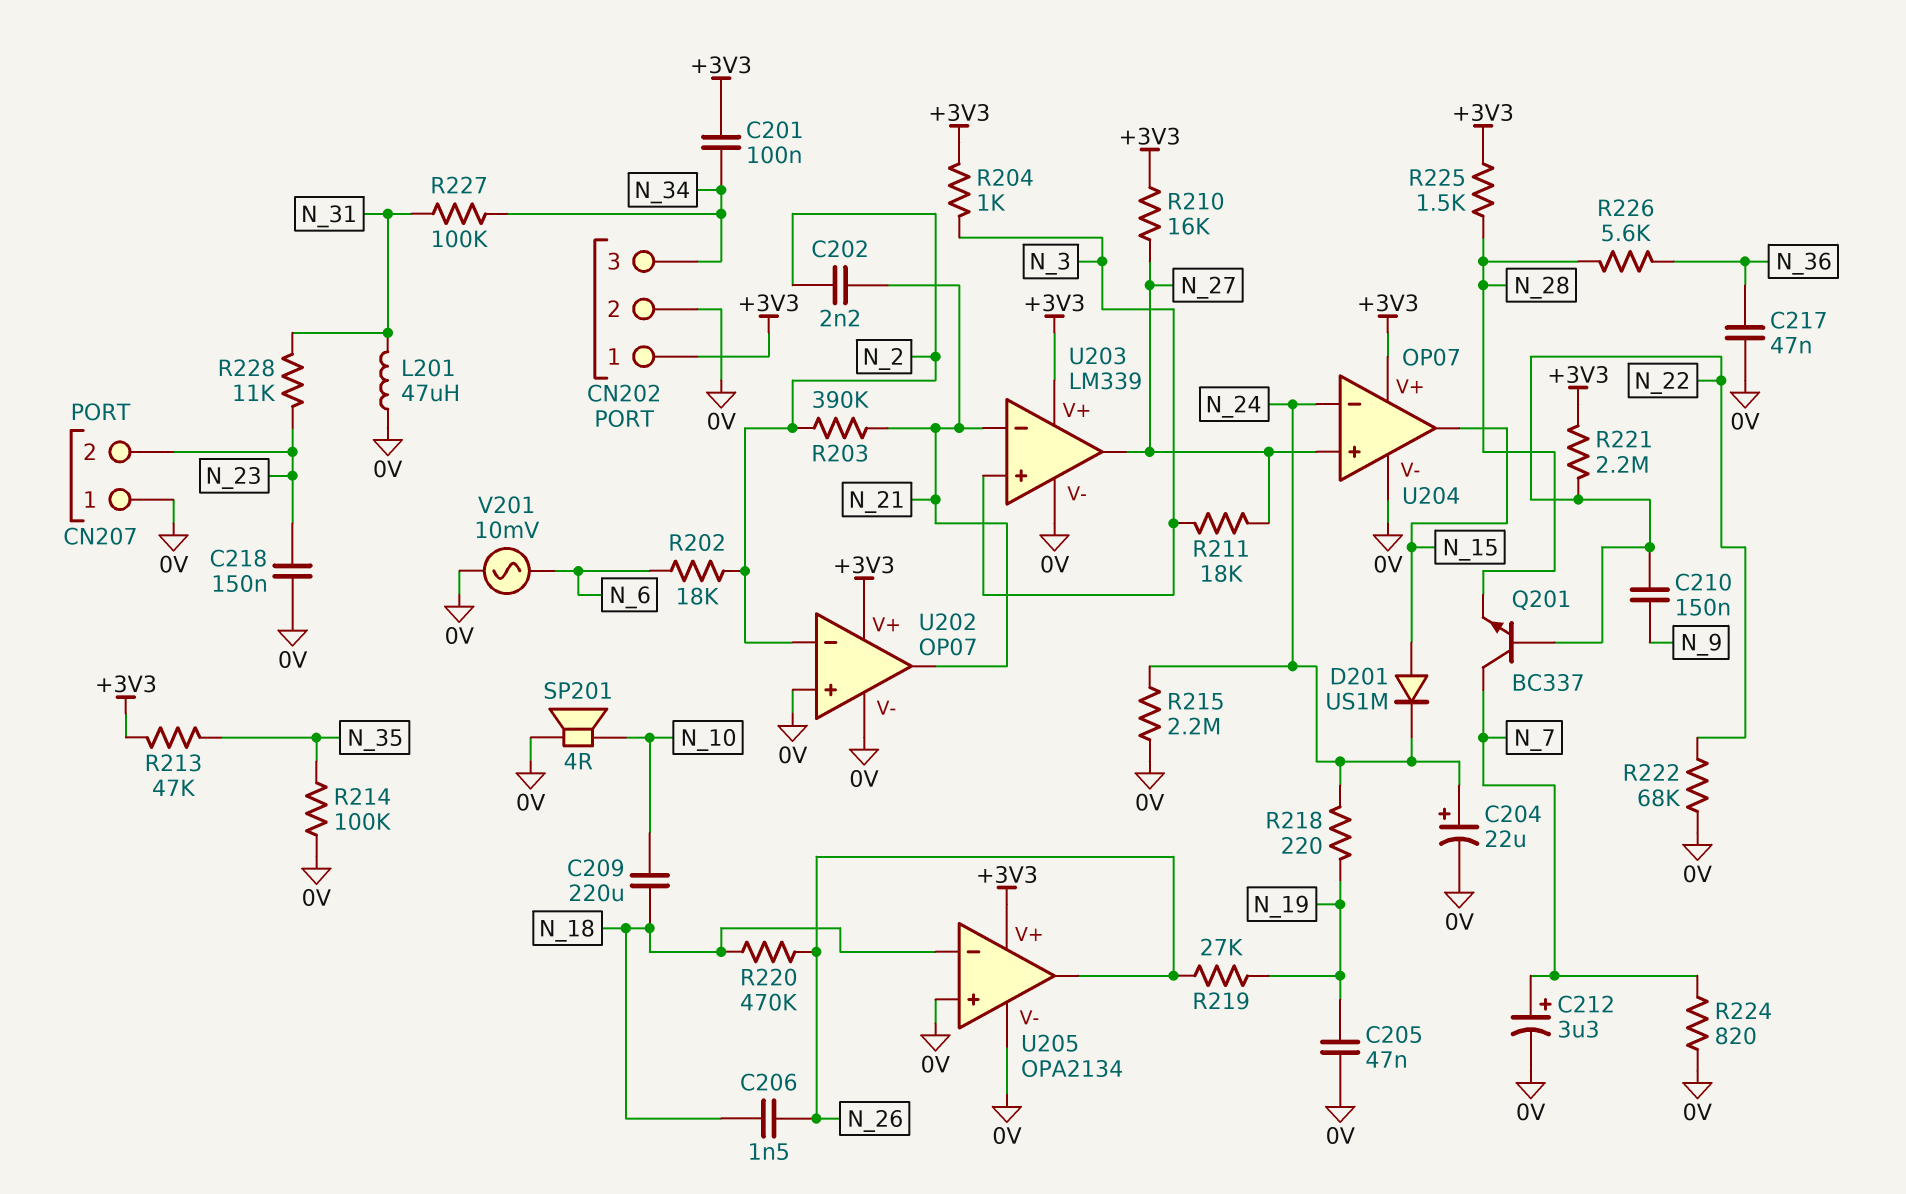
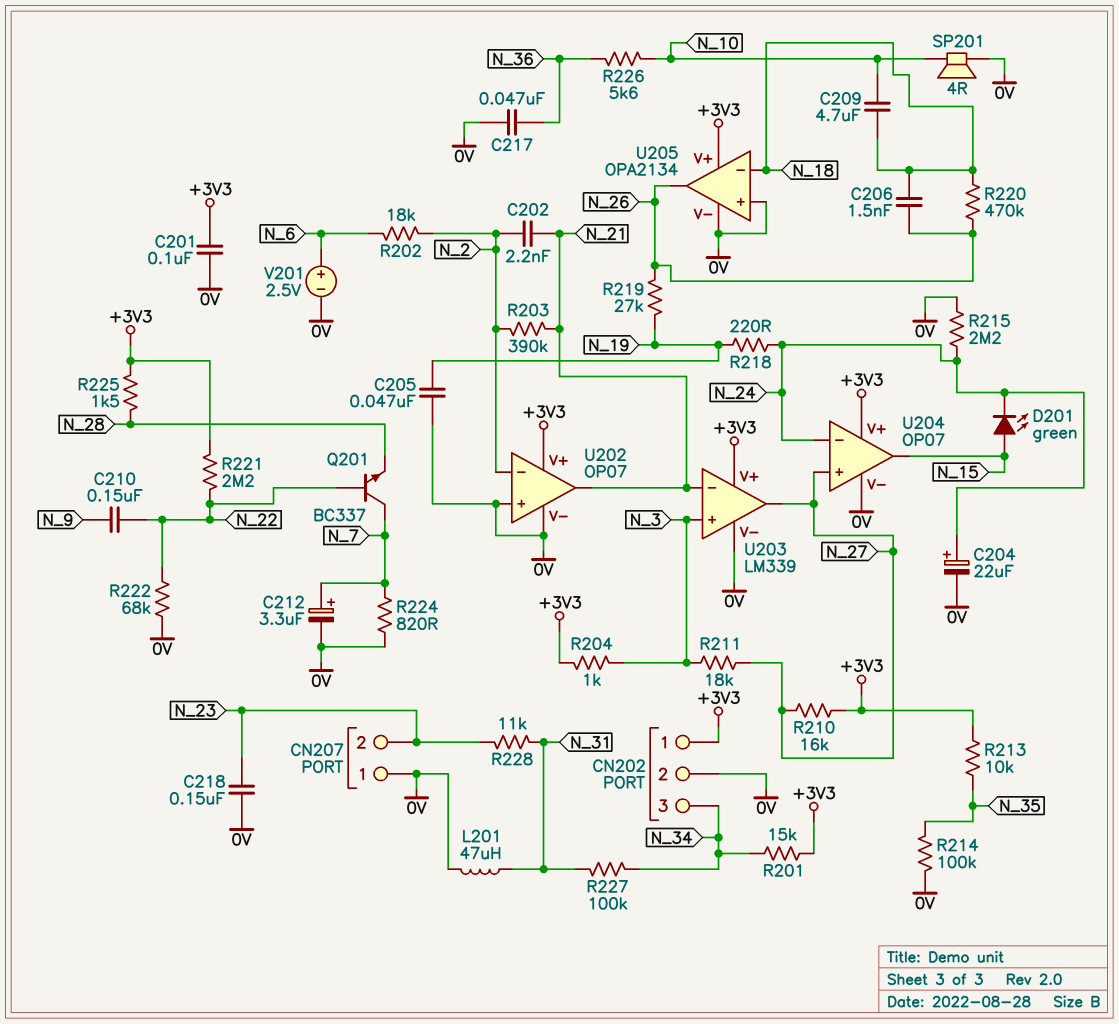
C201: 100nF (+3V3, N_34) -> 100nF (+3V3, 0V)
C209: 220uF (N_10, N_18) -> 4.7uF (N_10, N_18)
D201: diode US1M (A N_15, K N_24) -> LED green (A N_15, K N_24)
R201: none -> 15k (+3V3, N_34)
R213: 47k (+3V3, N_35) -> 10k (+3V3, N_35)
R226: 5.6k (N_28, N_36) -> 5.6k (N_10, N_36)
V201: AC 10mV (0V, N_6) -> 2.5V (plus N_6, minus 0V)

